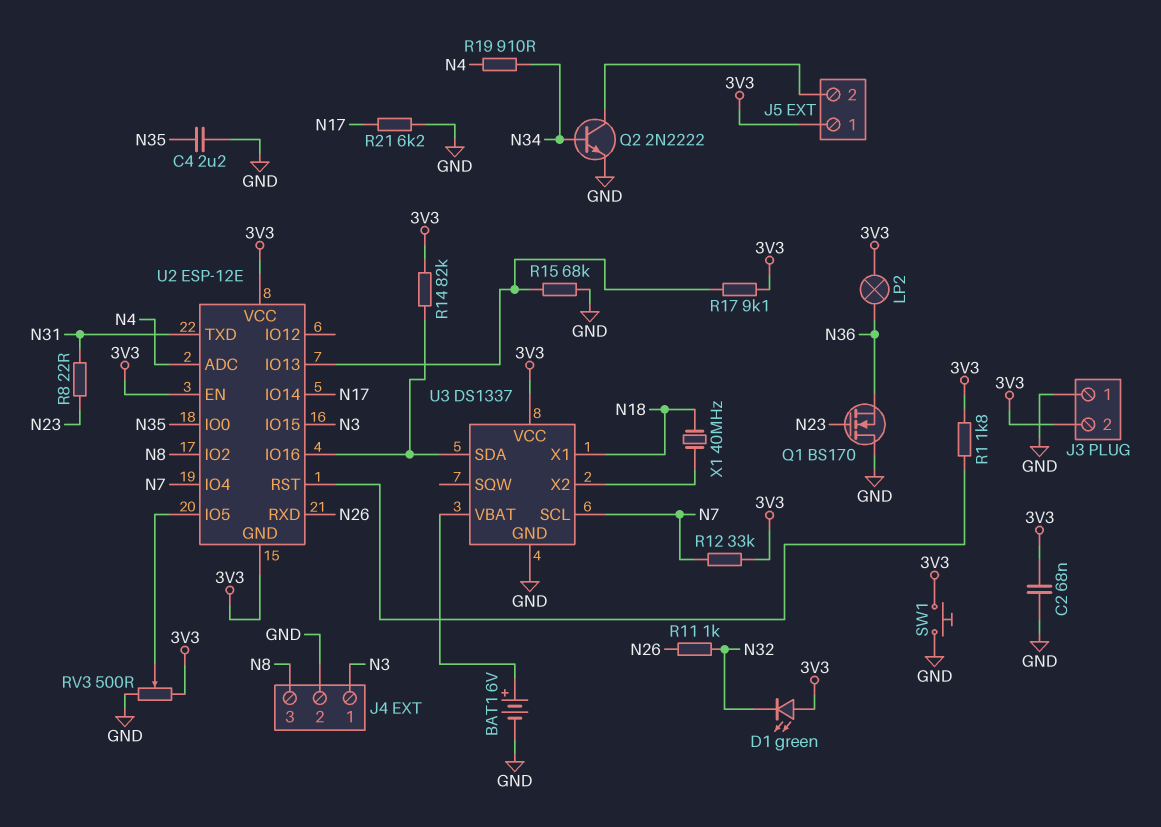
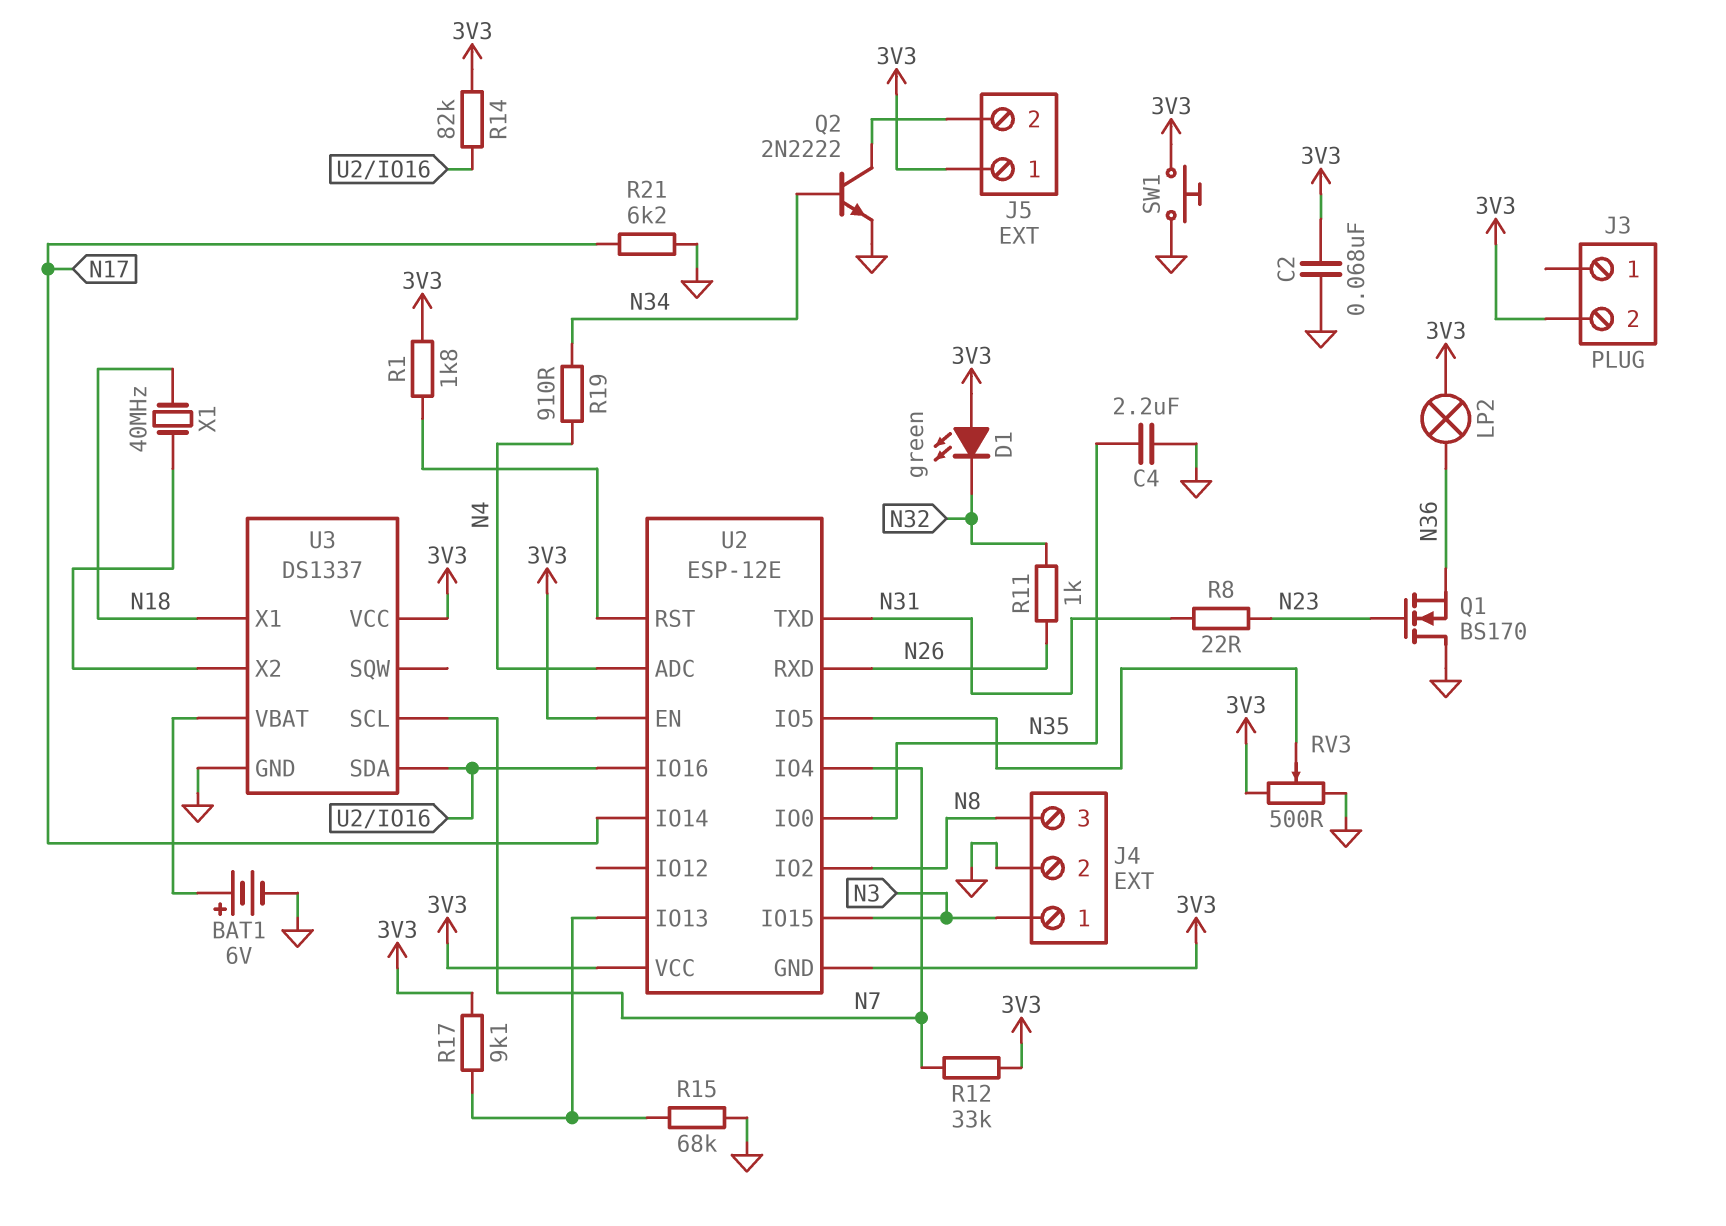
J3 pin 1: GND -> none

